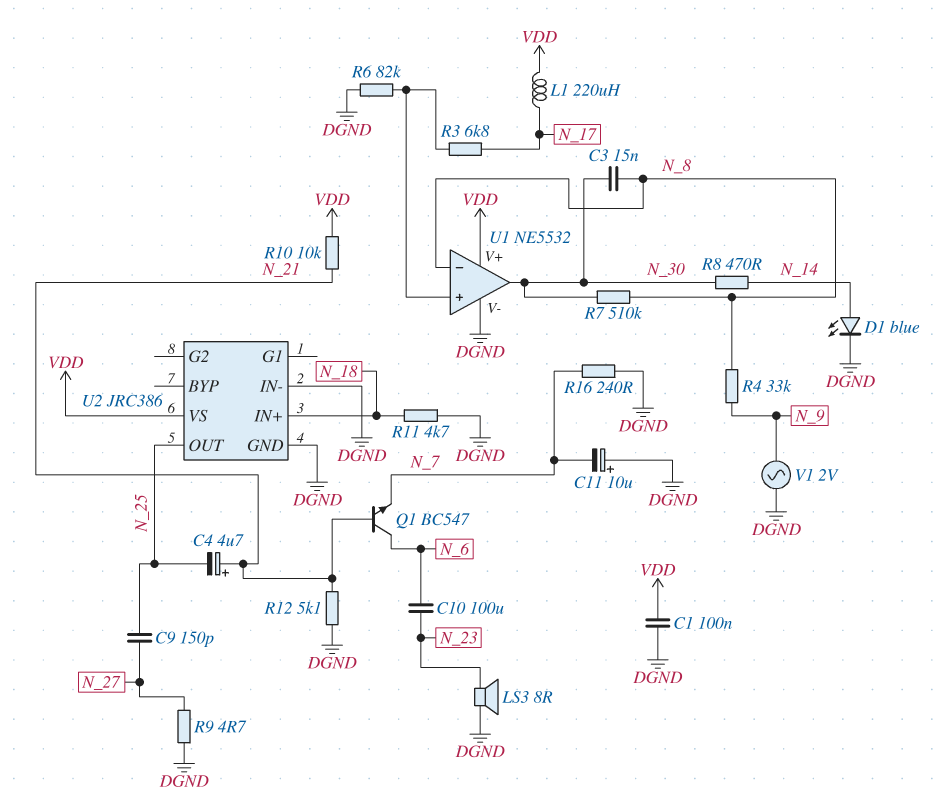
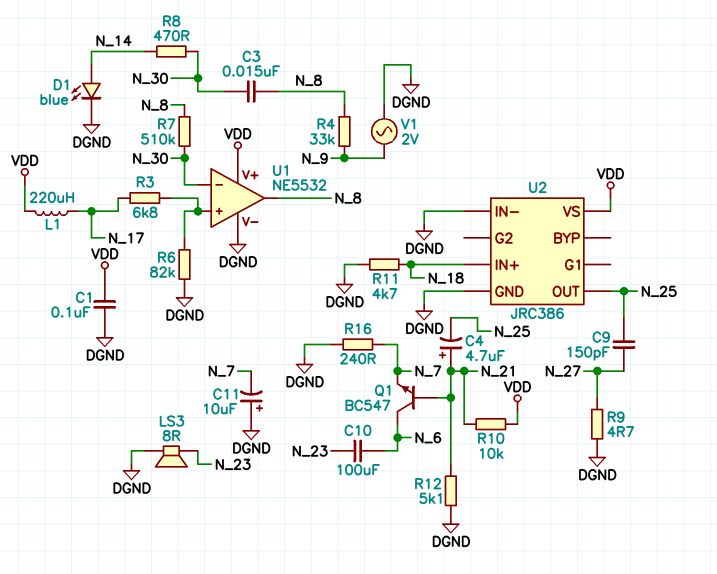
U1 pin in-: N_8 -> N_30
U1 pin out: N_30 -> N_8

